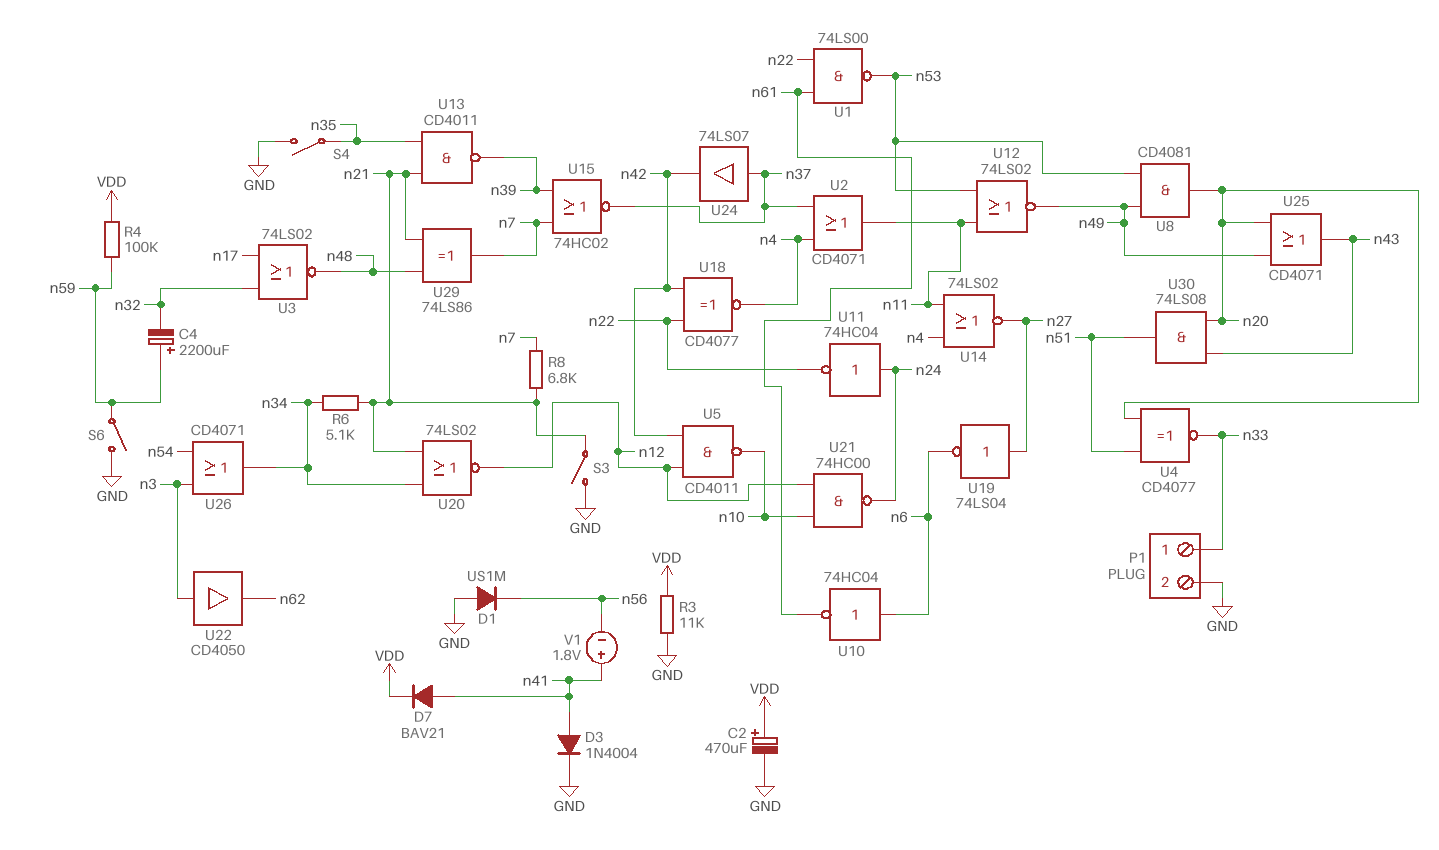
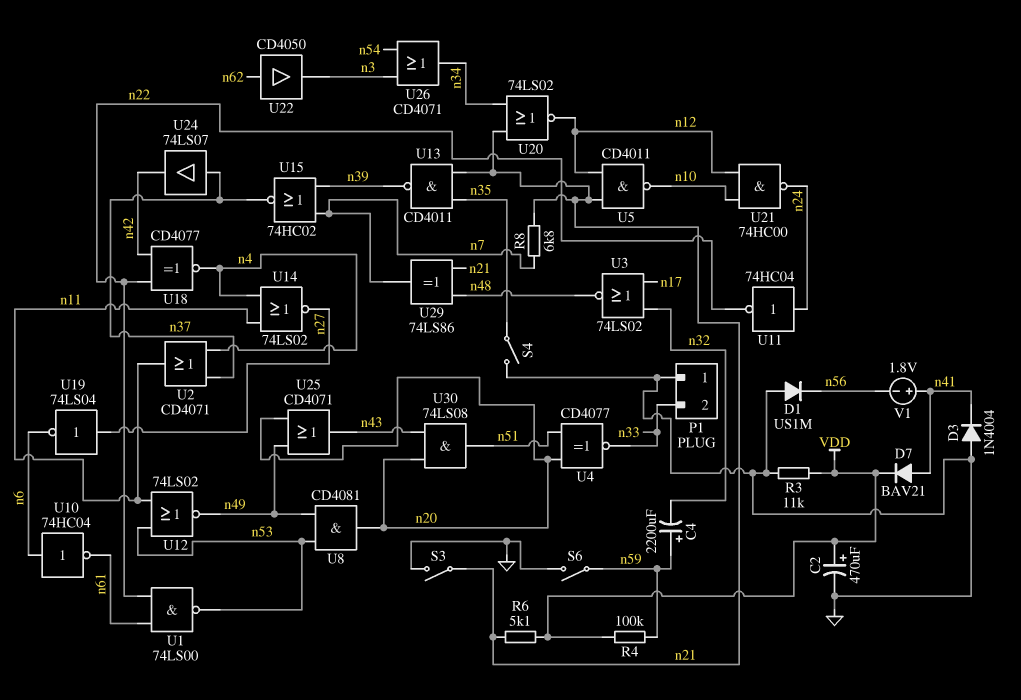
D3: diode 1N4004 (A n41, K GND) -> diode 1N4004 (A GND, K n41)
P1 pin 1: n33 -> GND
P1 pin 2: GND -> n33
R6: 5.1k (n21, n34) -> 5.1k (VDD, n21)
U5: NAND CD4011 (in n12, in n42, out n10) -> NAND CD4011 (in n12, in n21, out n10)
U22: buffer CD4050 (in n3, out n62) -> buffer CD4050 (in n62, out n3)

